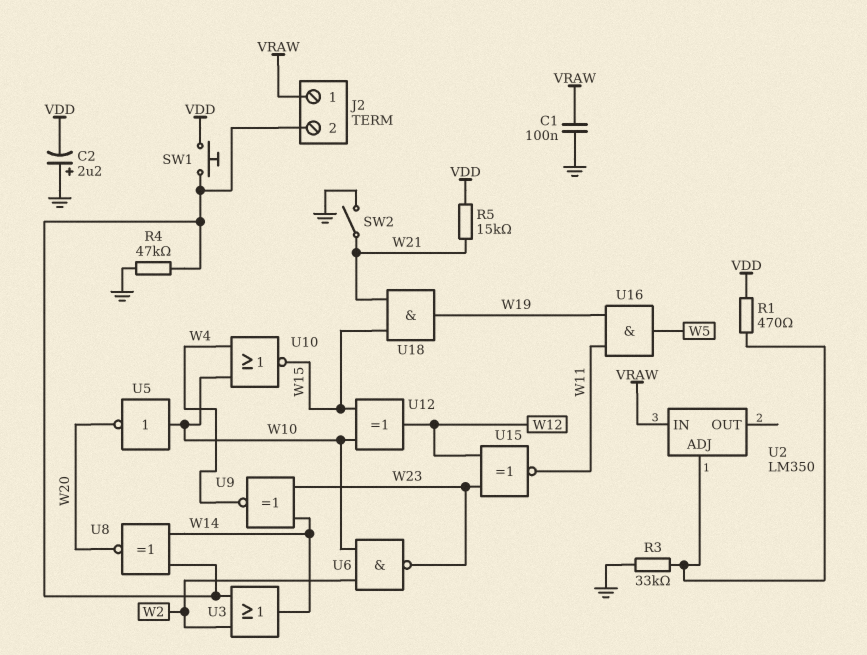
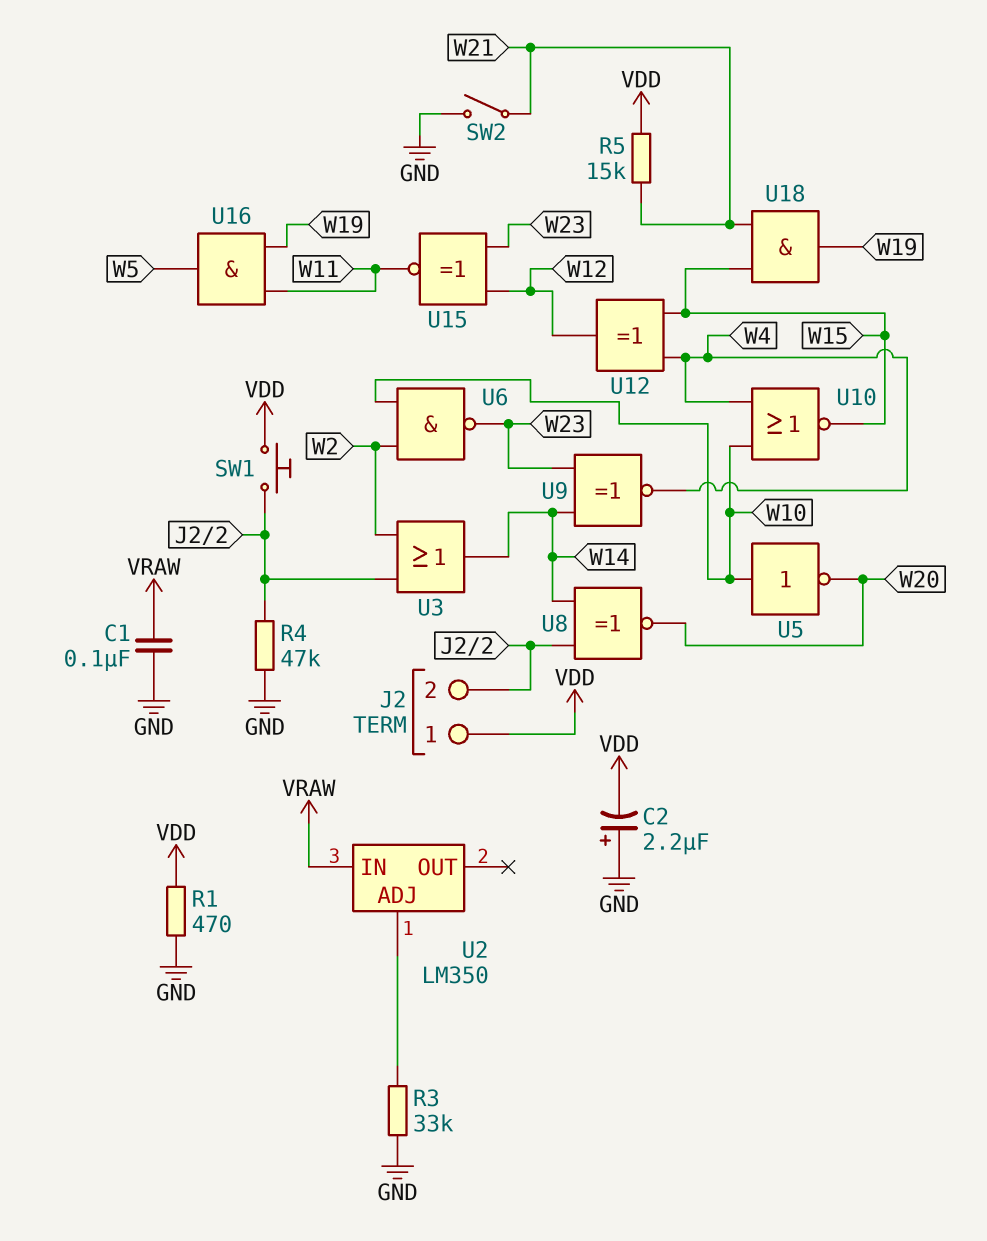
J2 pin 1: VRAW -> VDD
R1: 470 (U2/ADJ, VDD) -> 470 (GND, VDD)
U12: XOR (in W10, in W15, out W12) -> XOR (in W4, in W15, out W12)

